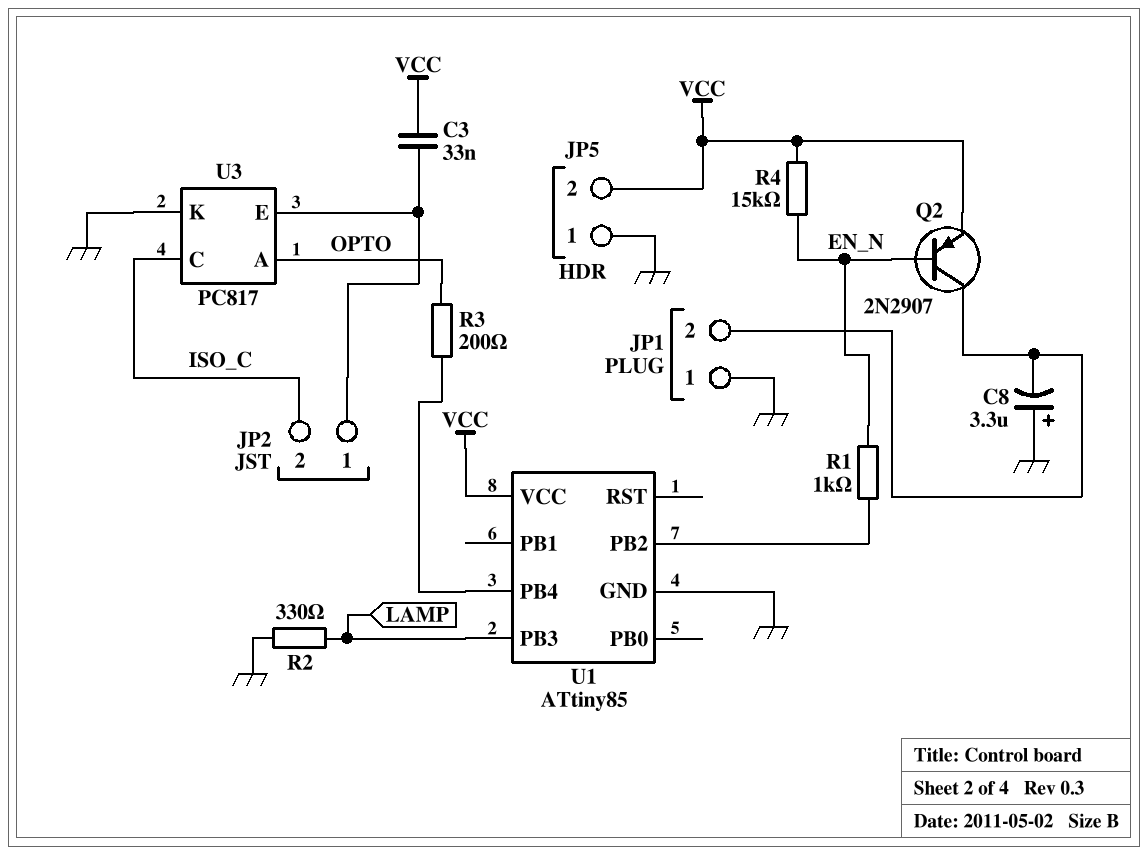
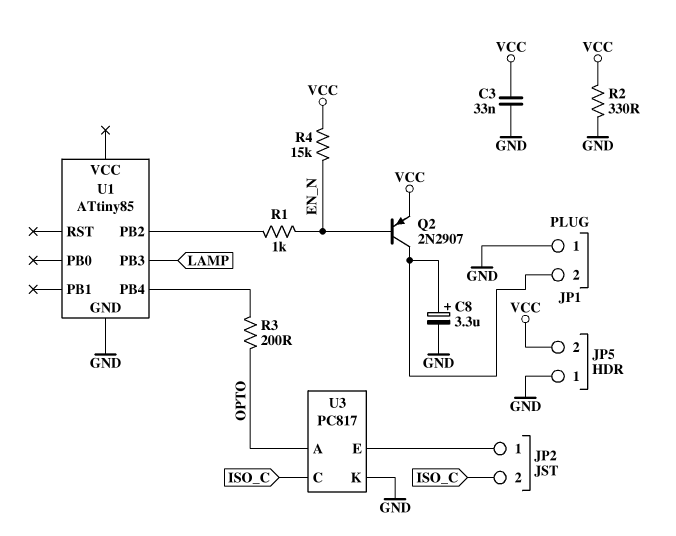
C3: 33nF (JP2/1, VCC) -> 33nF (GND, VCC)
C8: 3.3uF (plus GND, minus JP1/2) -> 3.3uF (plus JP1/2, minus GND)
R2: 330 (GND, LAMP) -> 330 (GND, VCC)
U1 pin VCC: VCC -> none

